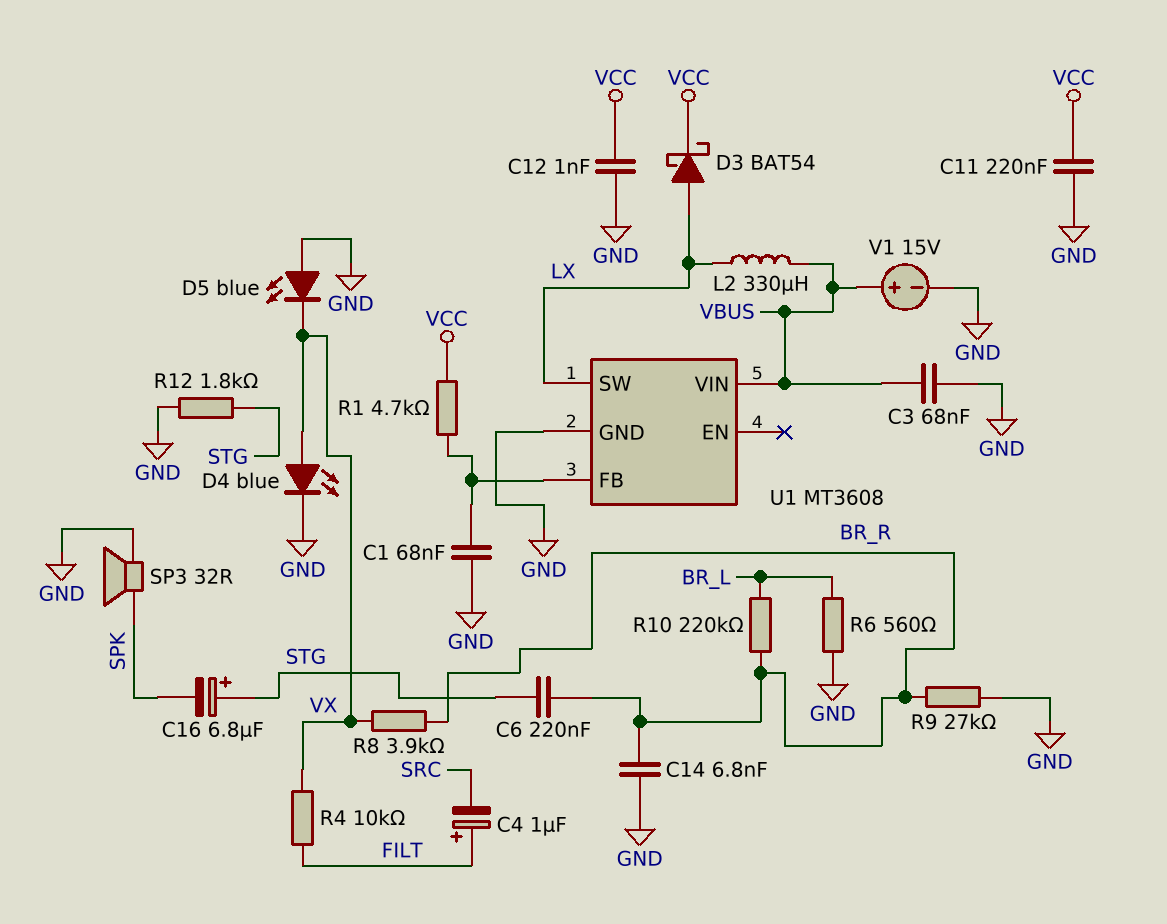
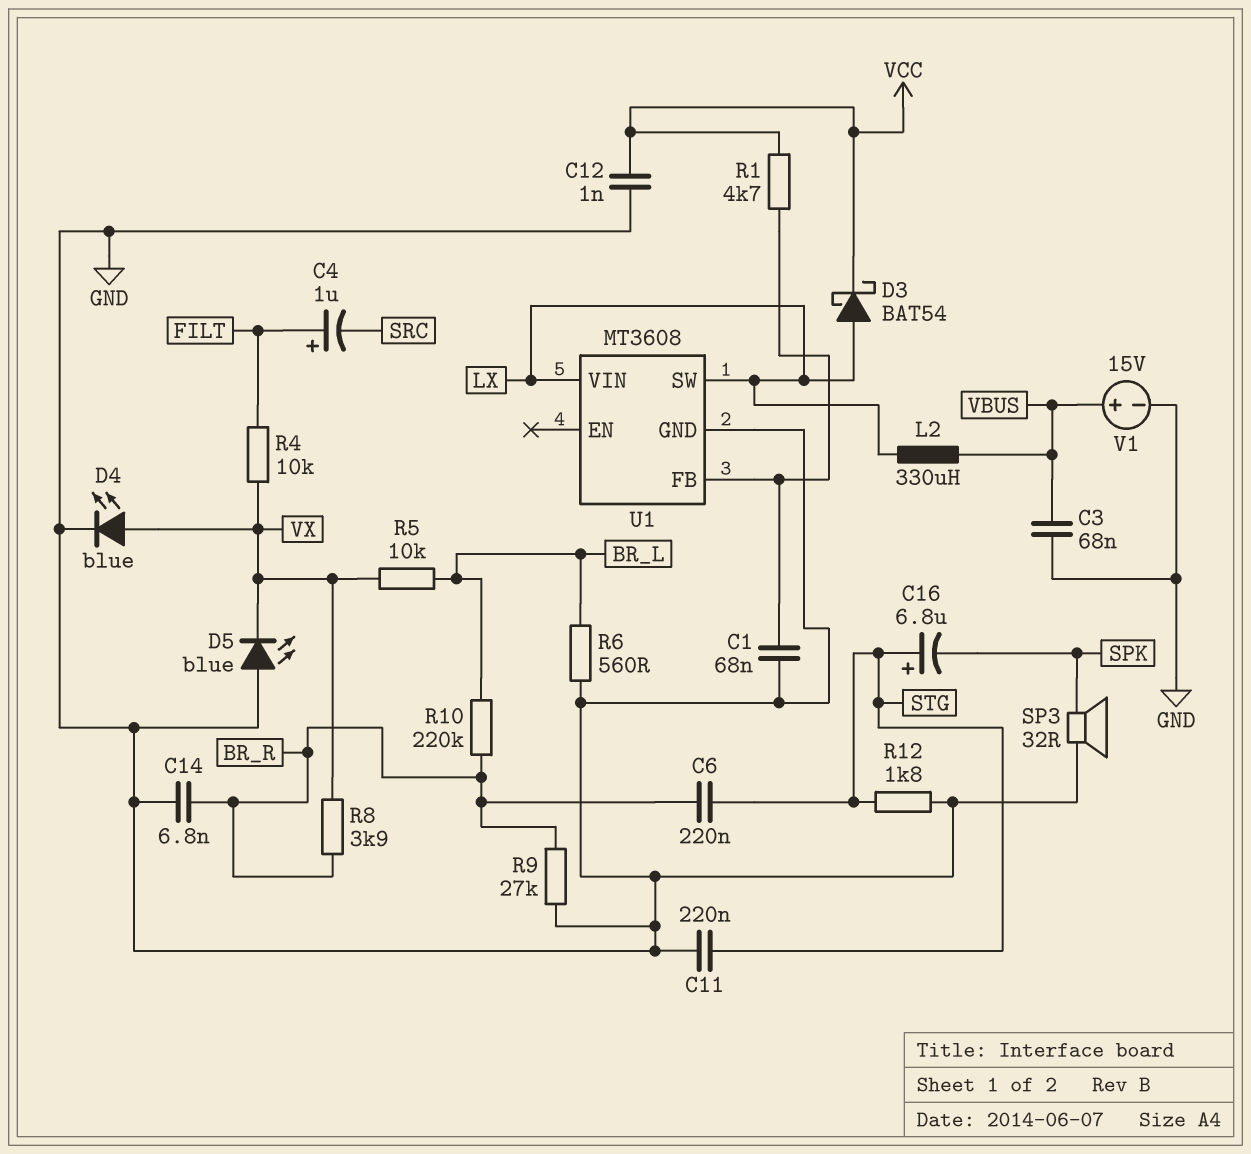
C11: 220nF (GND, VCC) -> 220nF (GND, STG)
R5: none -> 10k (BR_L, VX)
U1 pin VIN: VBUS -> LX

